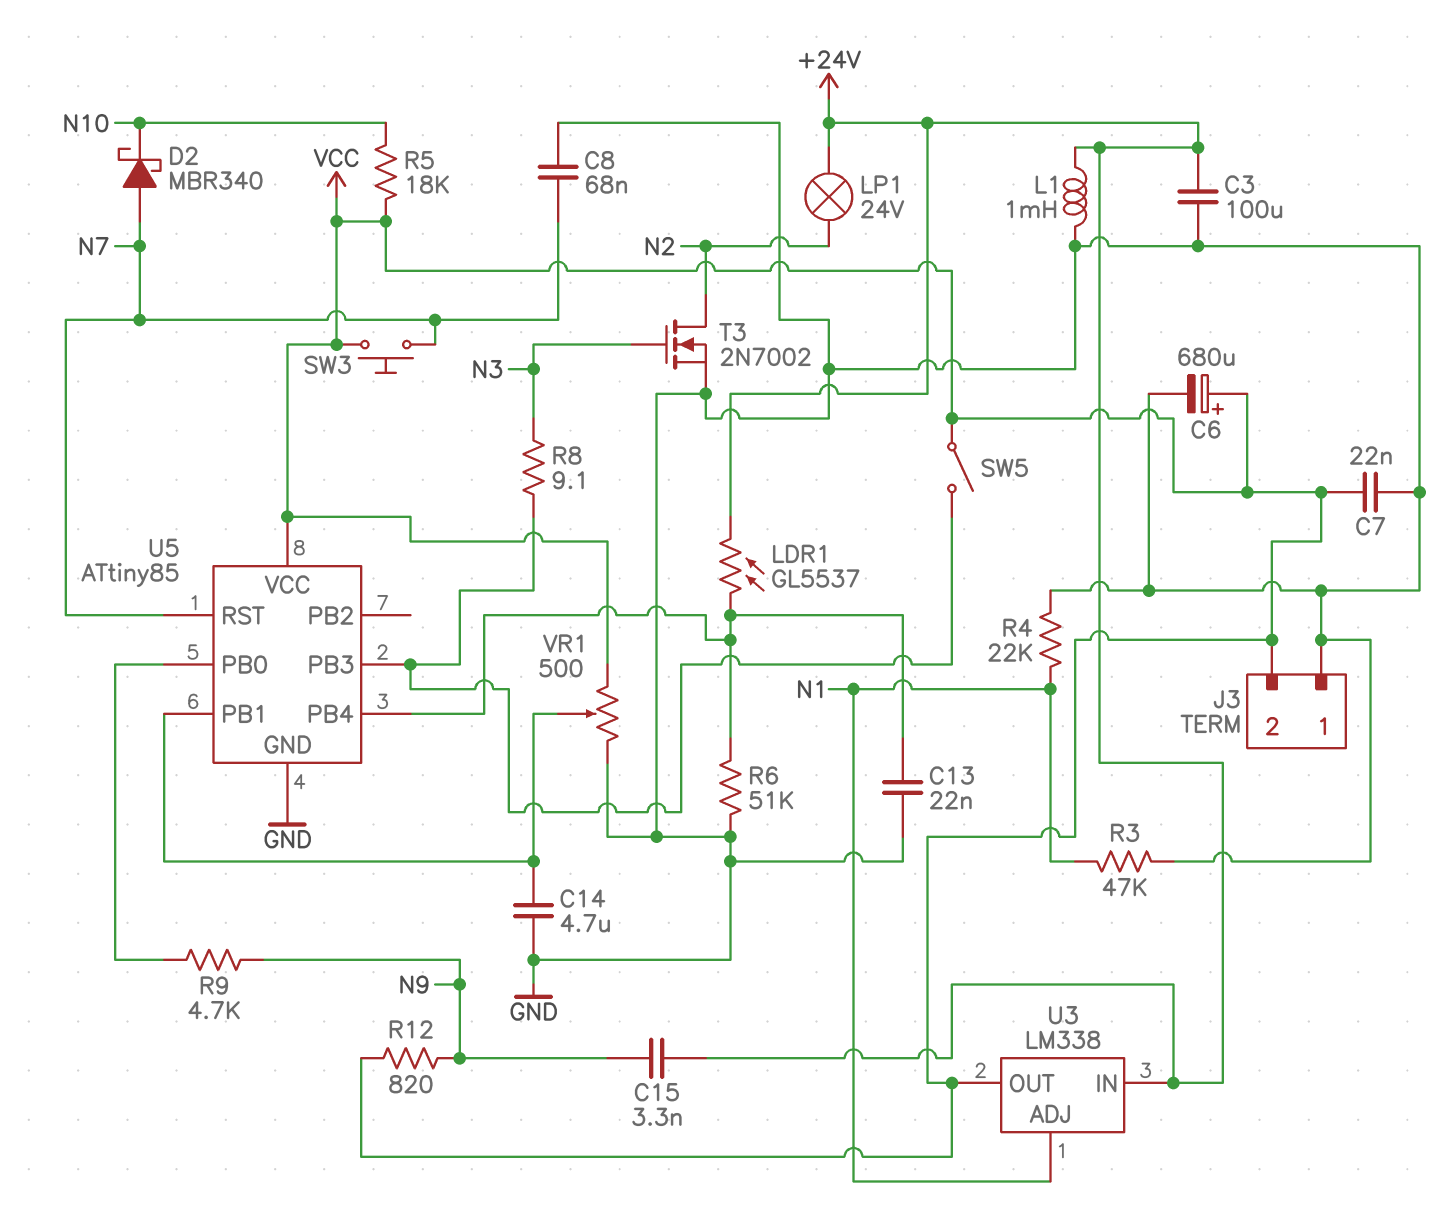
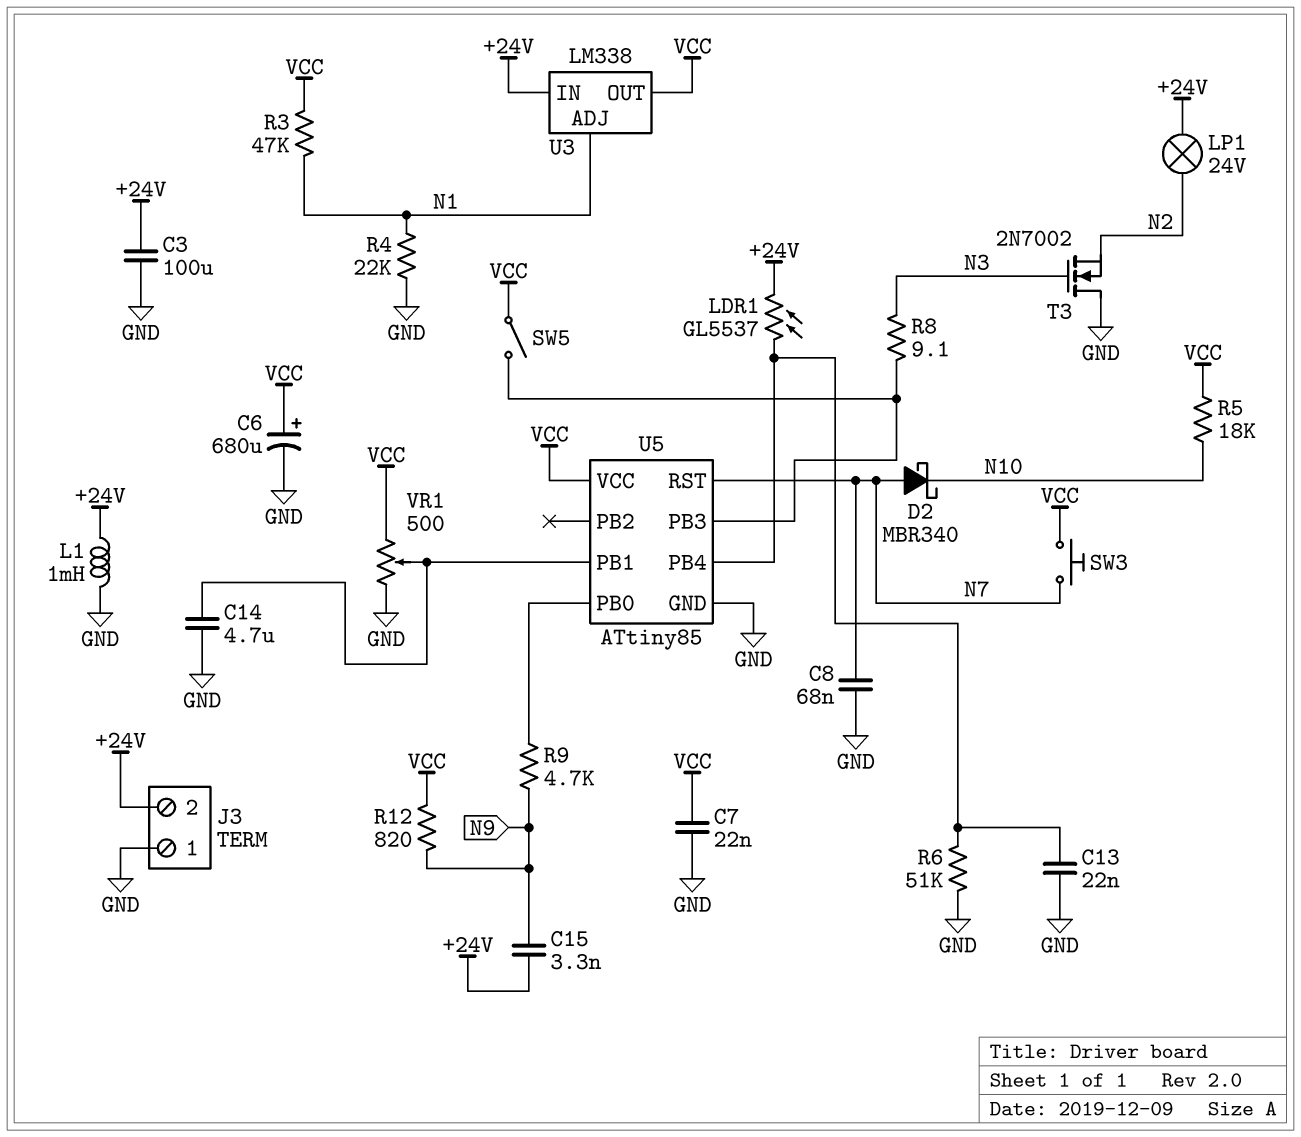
J3 pin 2: VCC -> +24V
R3: 47k (GND, N1) -> 47k (N1, VCC)
T3: NMOS 2N7002 (G N3, D N2, S GND) -> NMOS 2N7002 (G N3, D GND, S N2)

